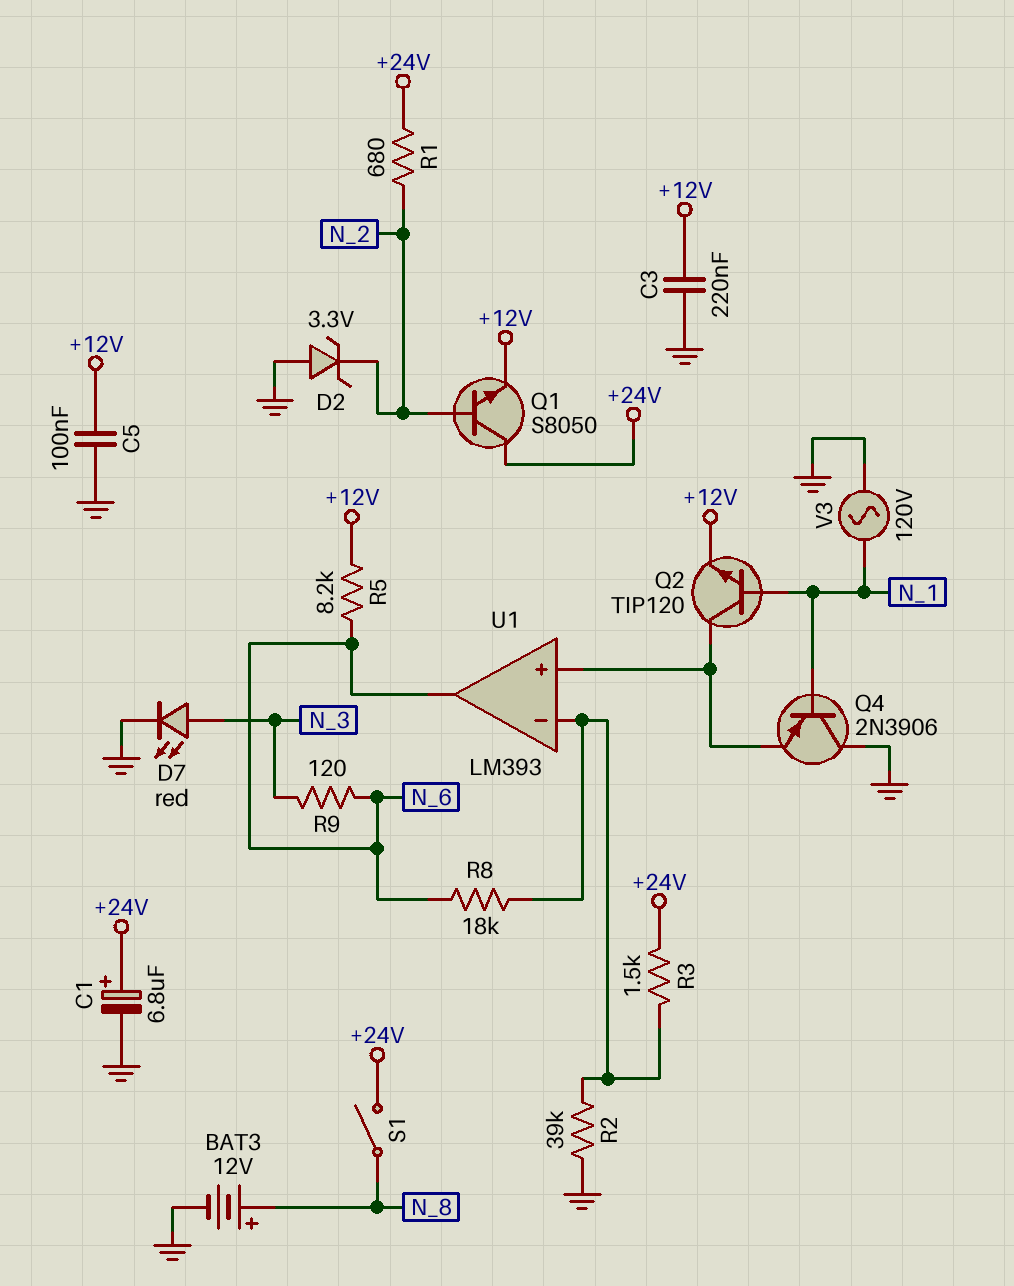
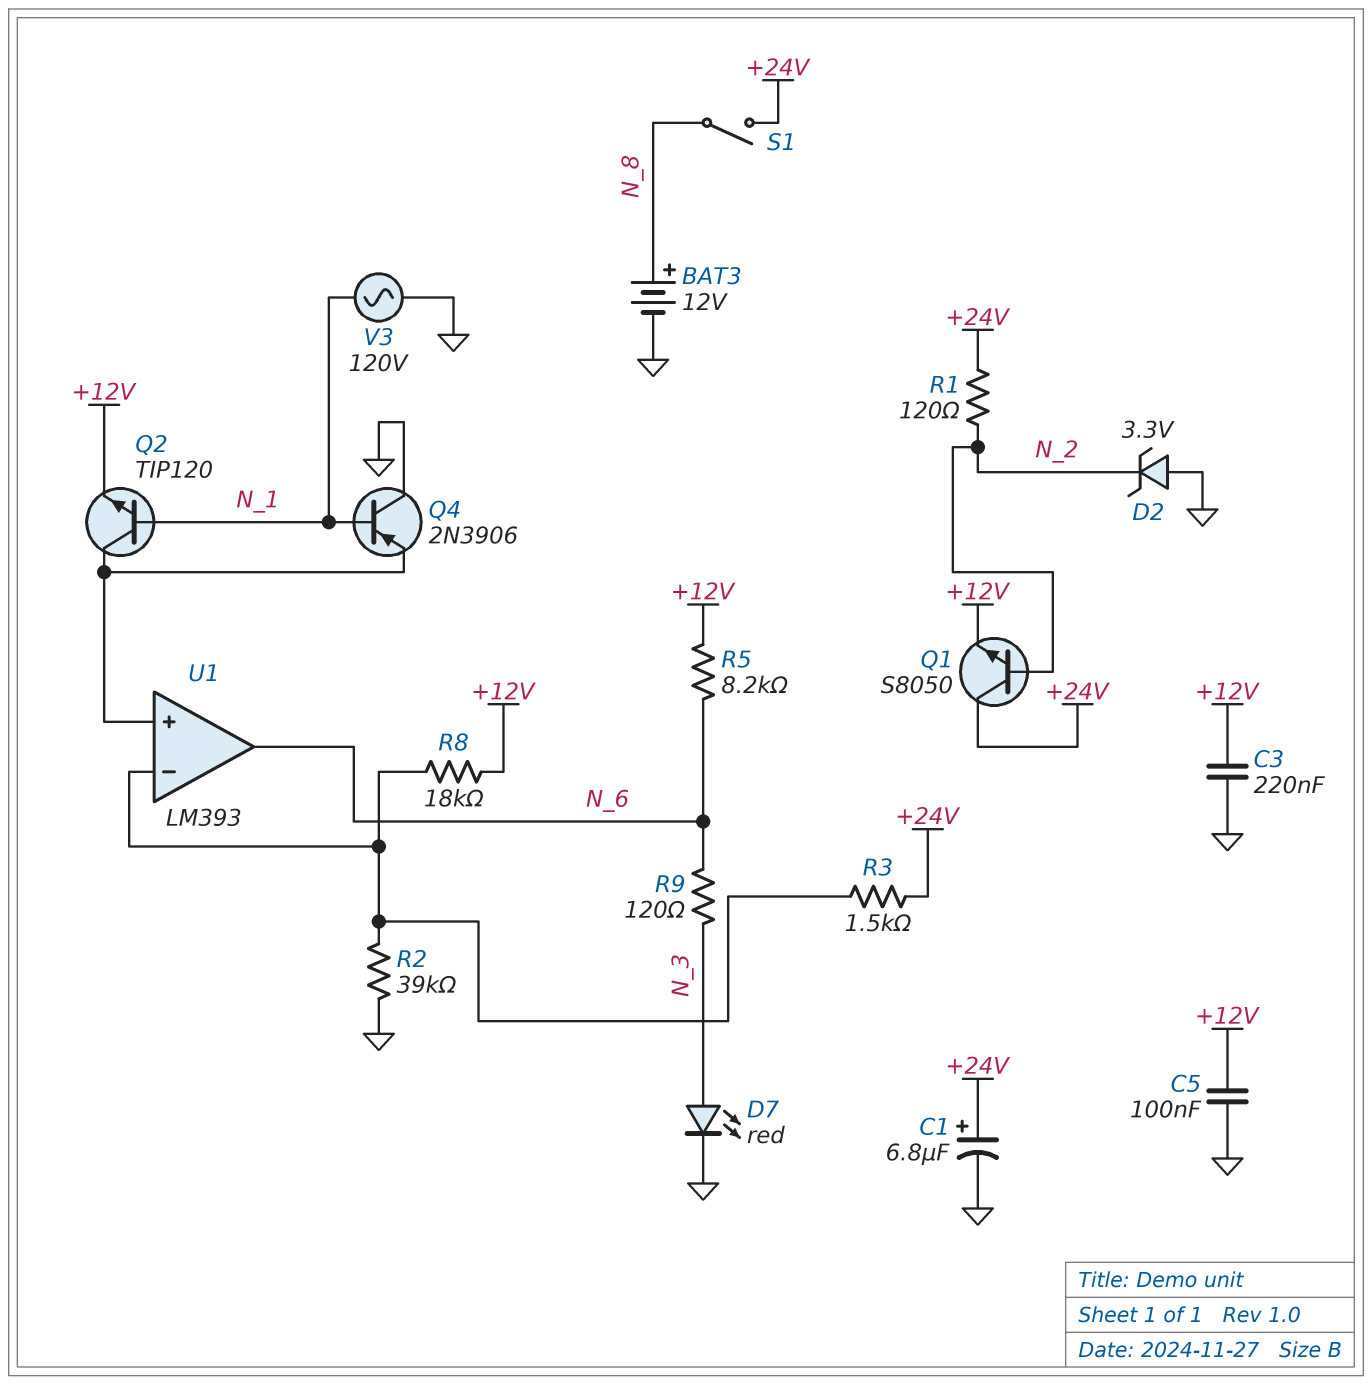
R1: 680 (+24V, N_2) -> 120 (+24V, N_2)
R8: 18k (N_6, U1/in-) -> 18k (+12V, U1/in-)

